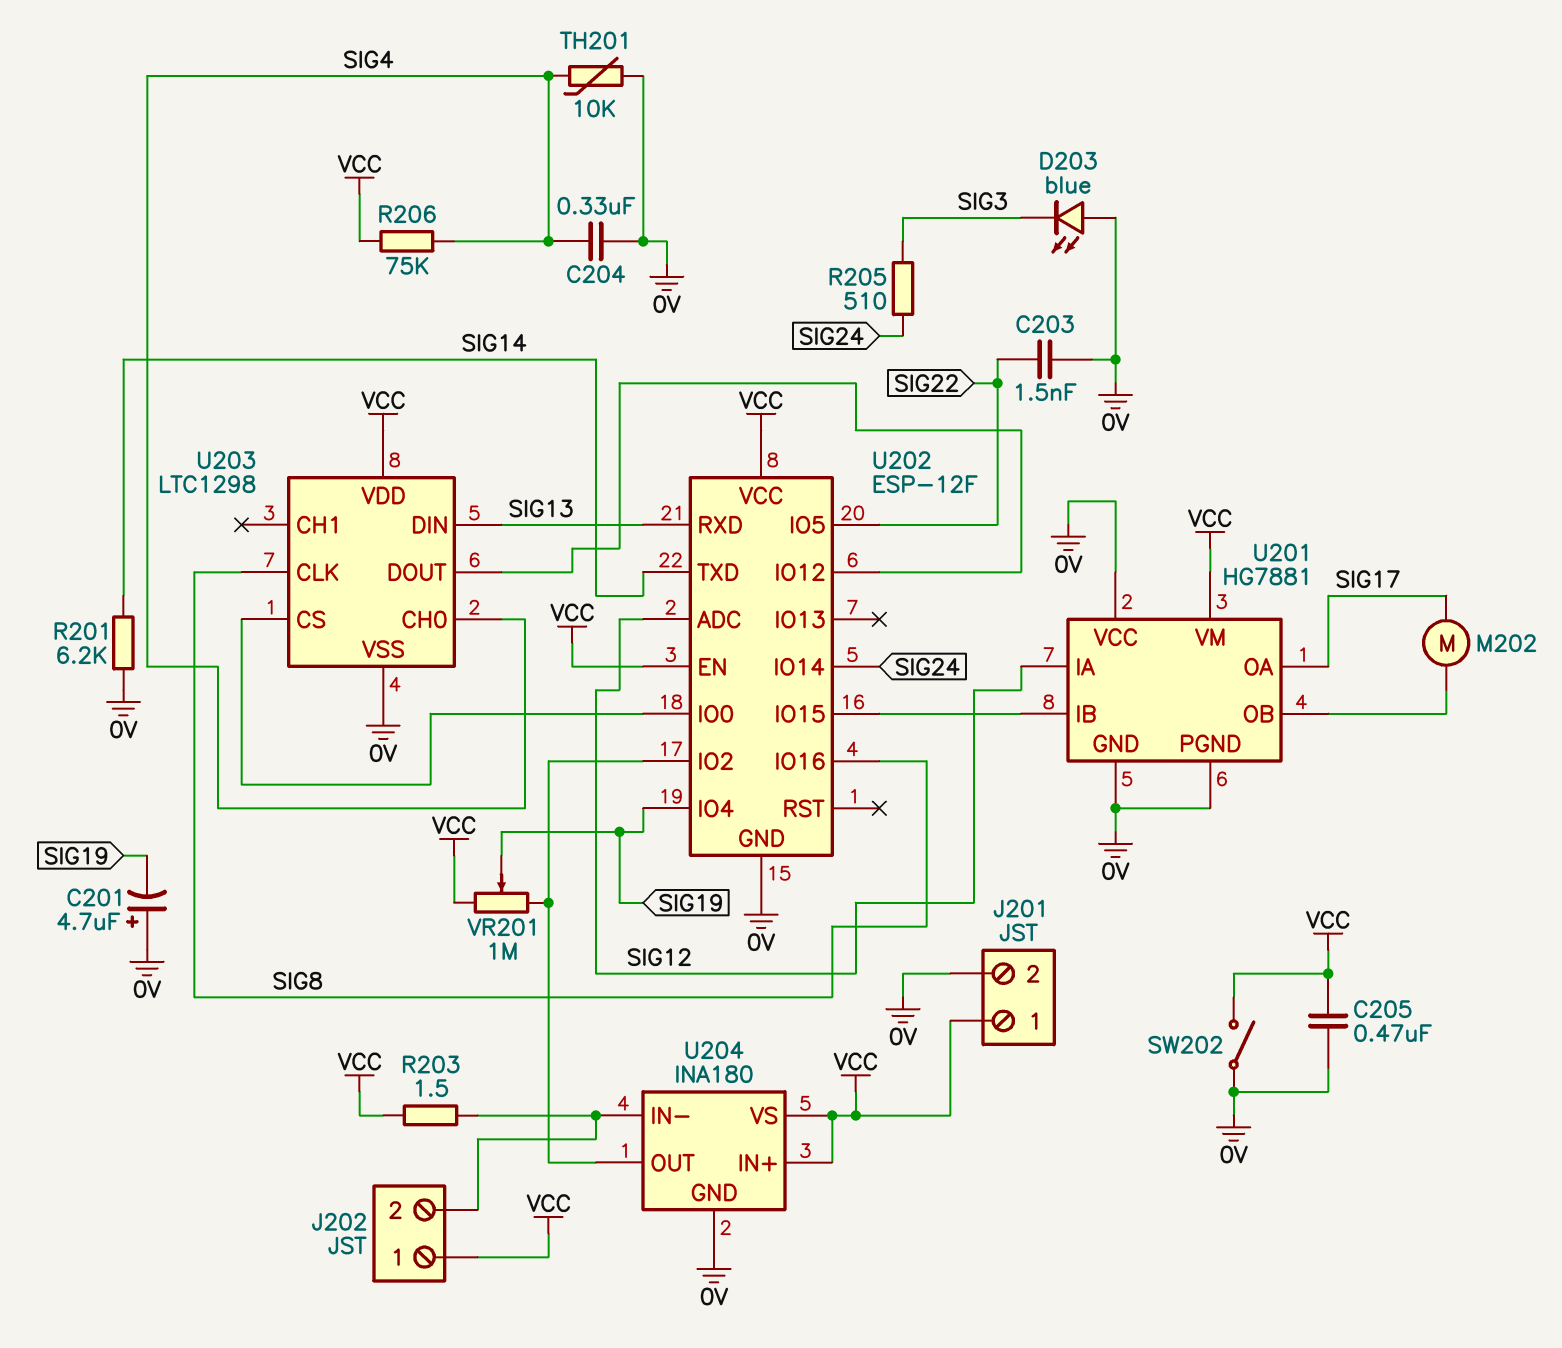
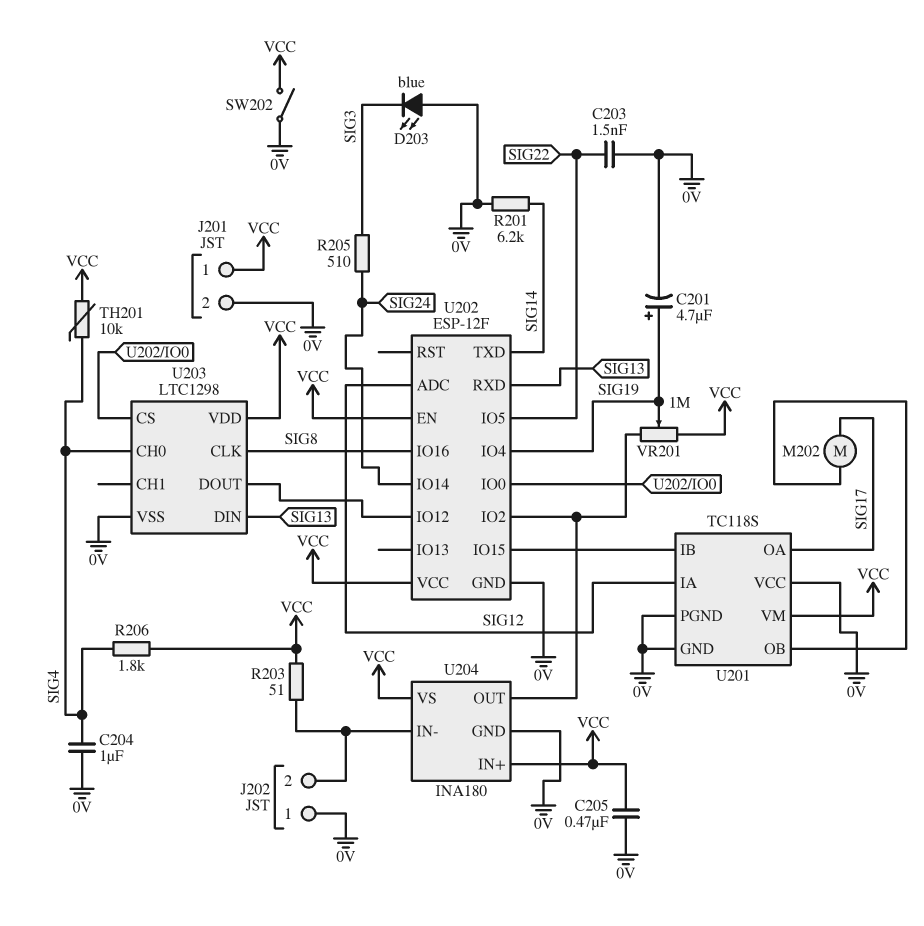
C201: 4.7uF (plus 0V, minus SIG19) -> 4.7uF (plus SIG19, minus 0V)
C204: 330nF (0V, SIG4) -> 1uF (0V, SIG4)
J202 pin 1: VCC -> 0V
R203: 1.5 (J202/2, VCC) -> 51 (J202/2, VCC)
R206: 75k (SIG4, VCC) -> 1.8k (SIG4, VCC)
TH201: 10k (0V, SIG4) -> 10k (SIG4, VCC)
U201: HG7881 -> TC118S

